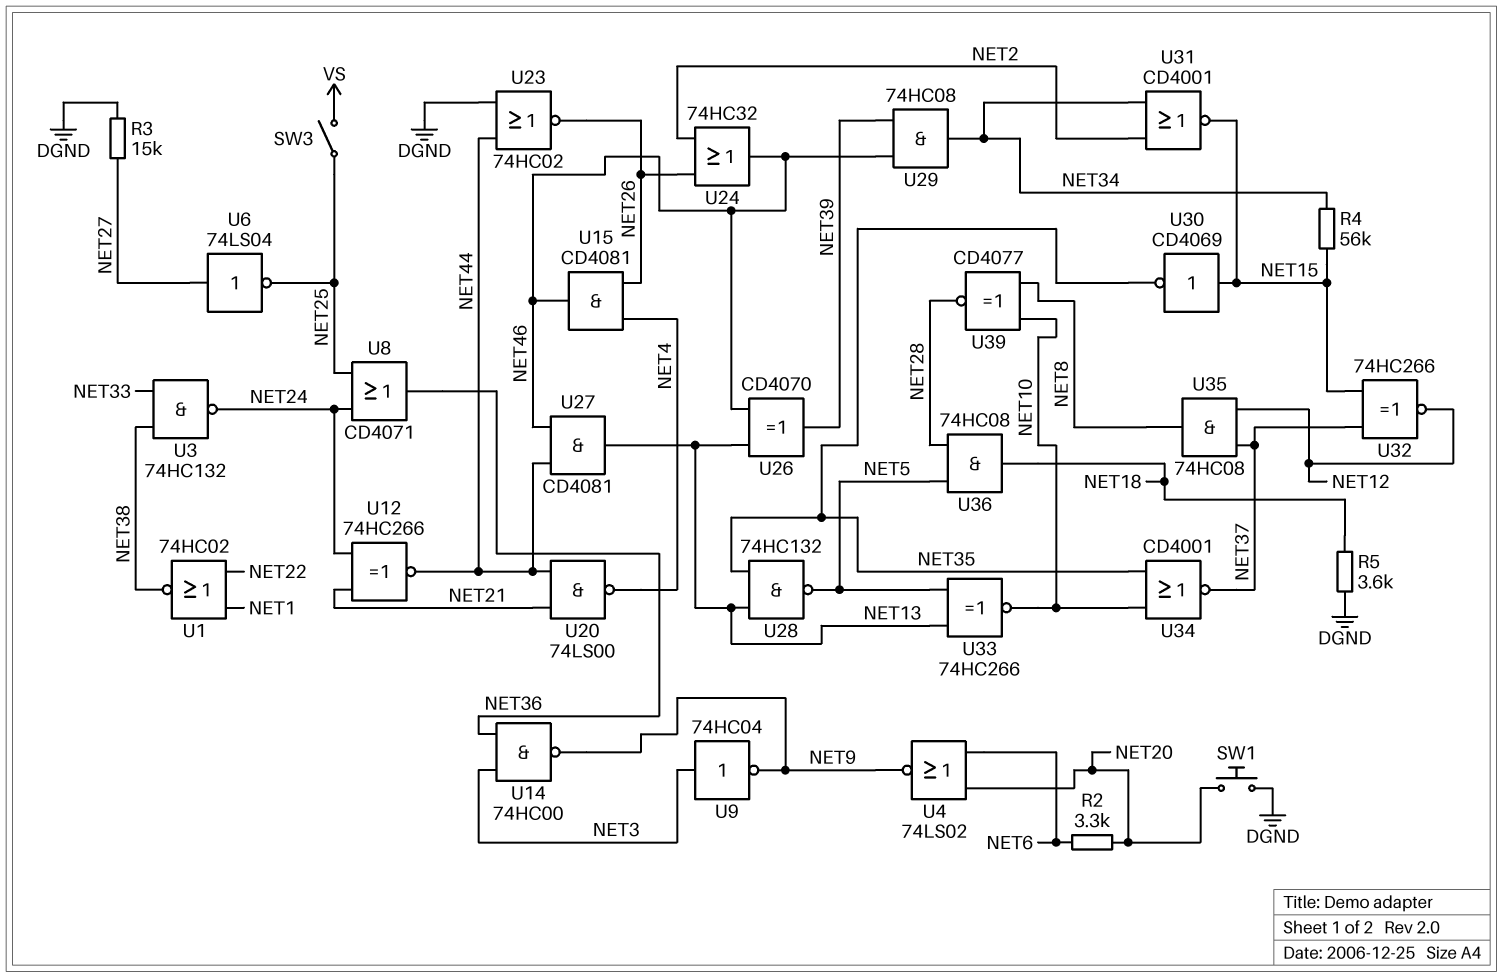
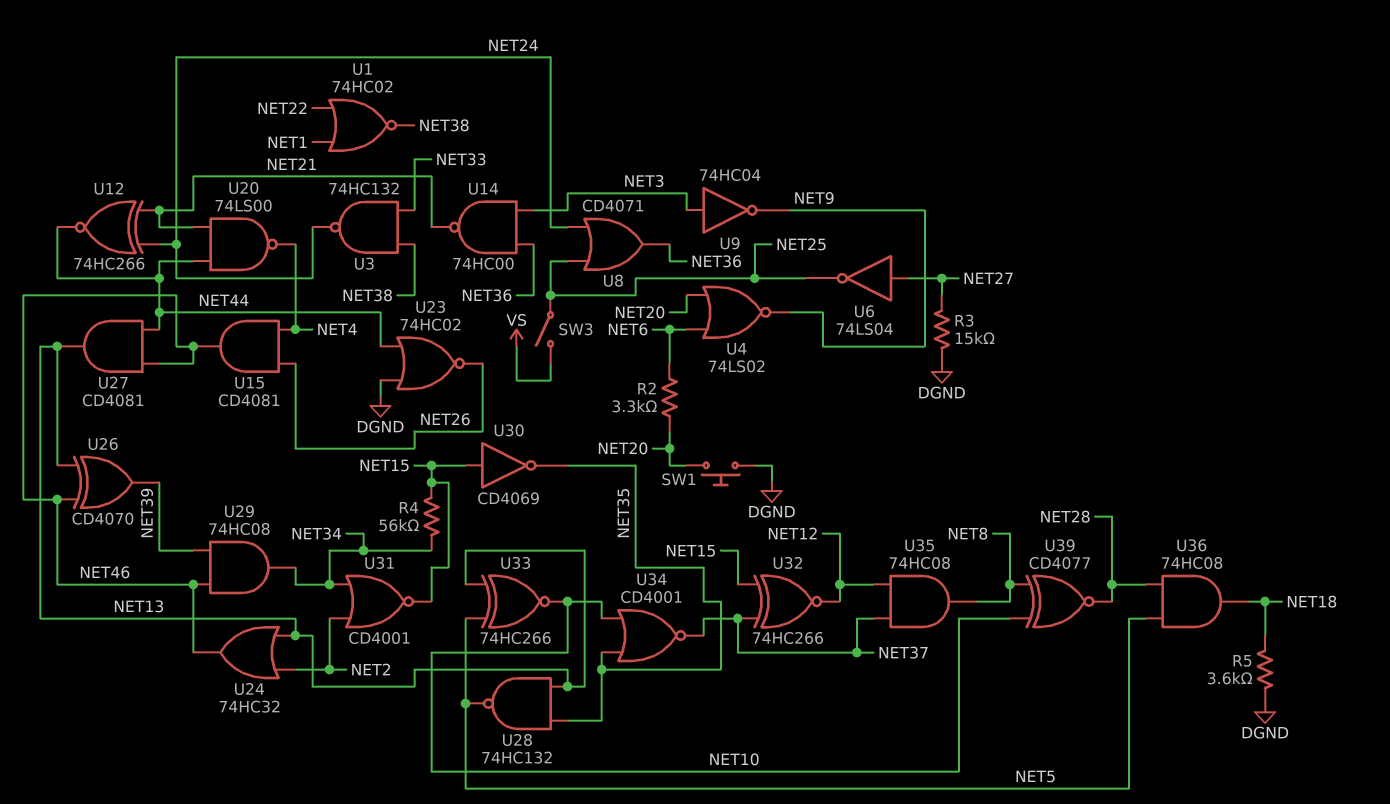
U14: NAND 74HC00 (in NET3, in NET36, out NET9) -> NAND 74HC00 (in NET3, in NET36, out NET21)
U24: OR 74HC32 (in NET2, in NET26, out NET46) -> OR 74HC32 (in NET2, in NET13, out NET46)

